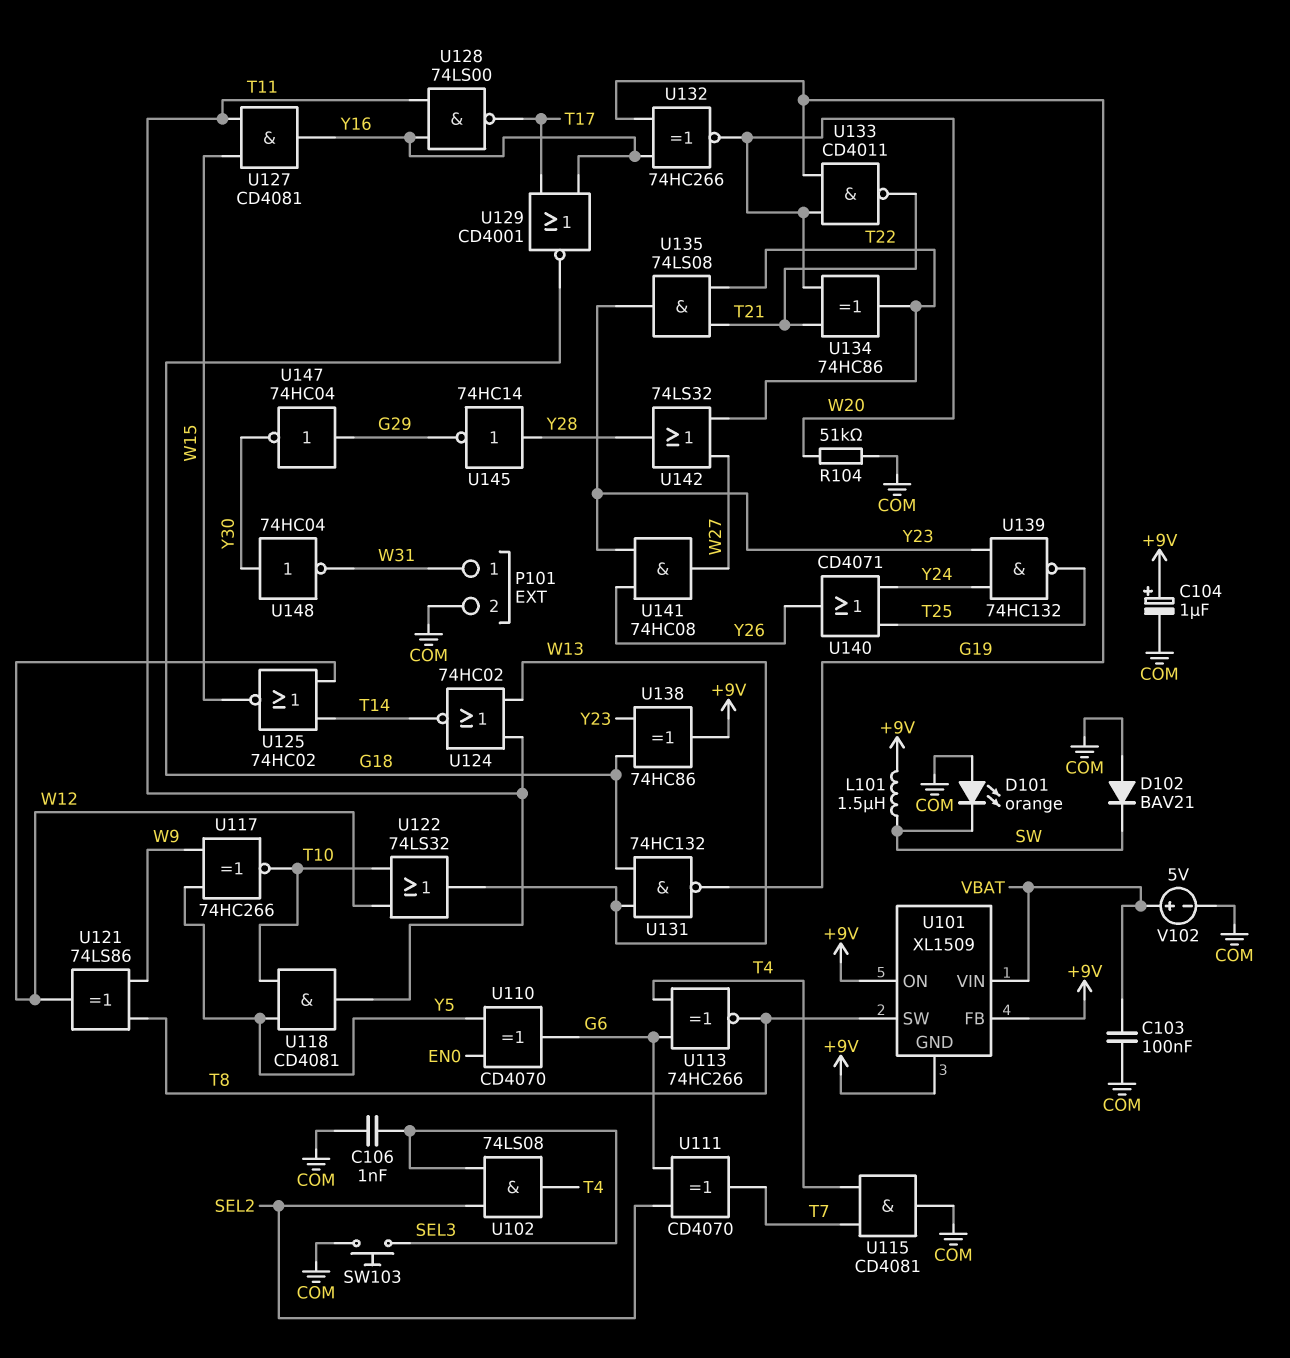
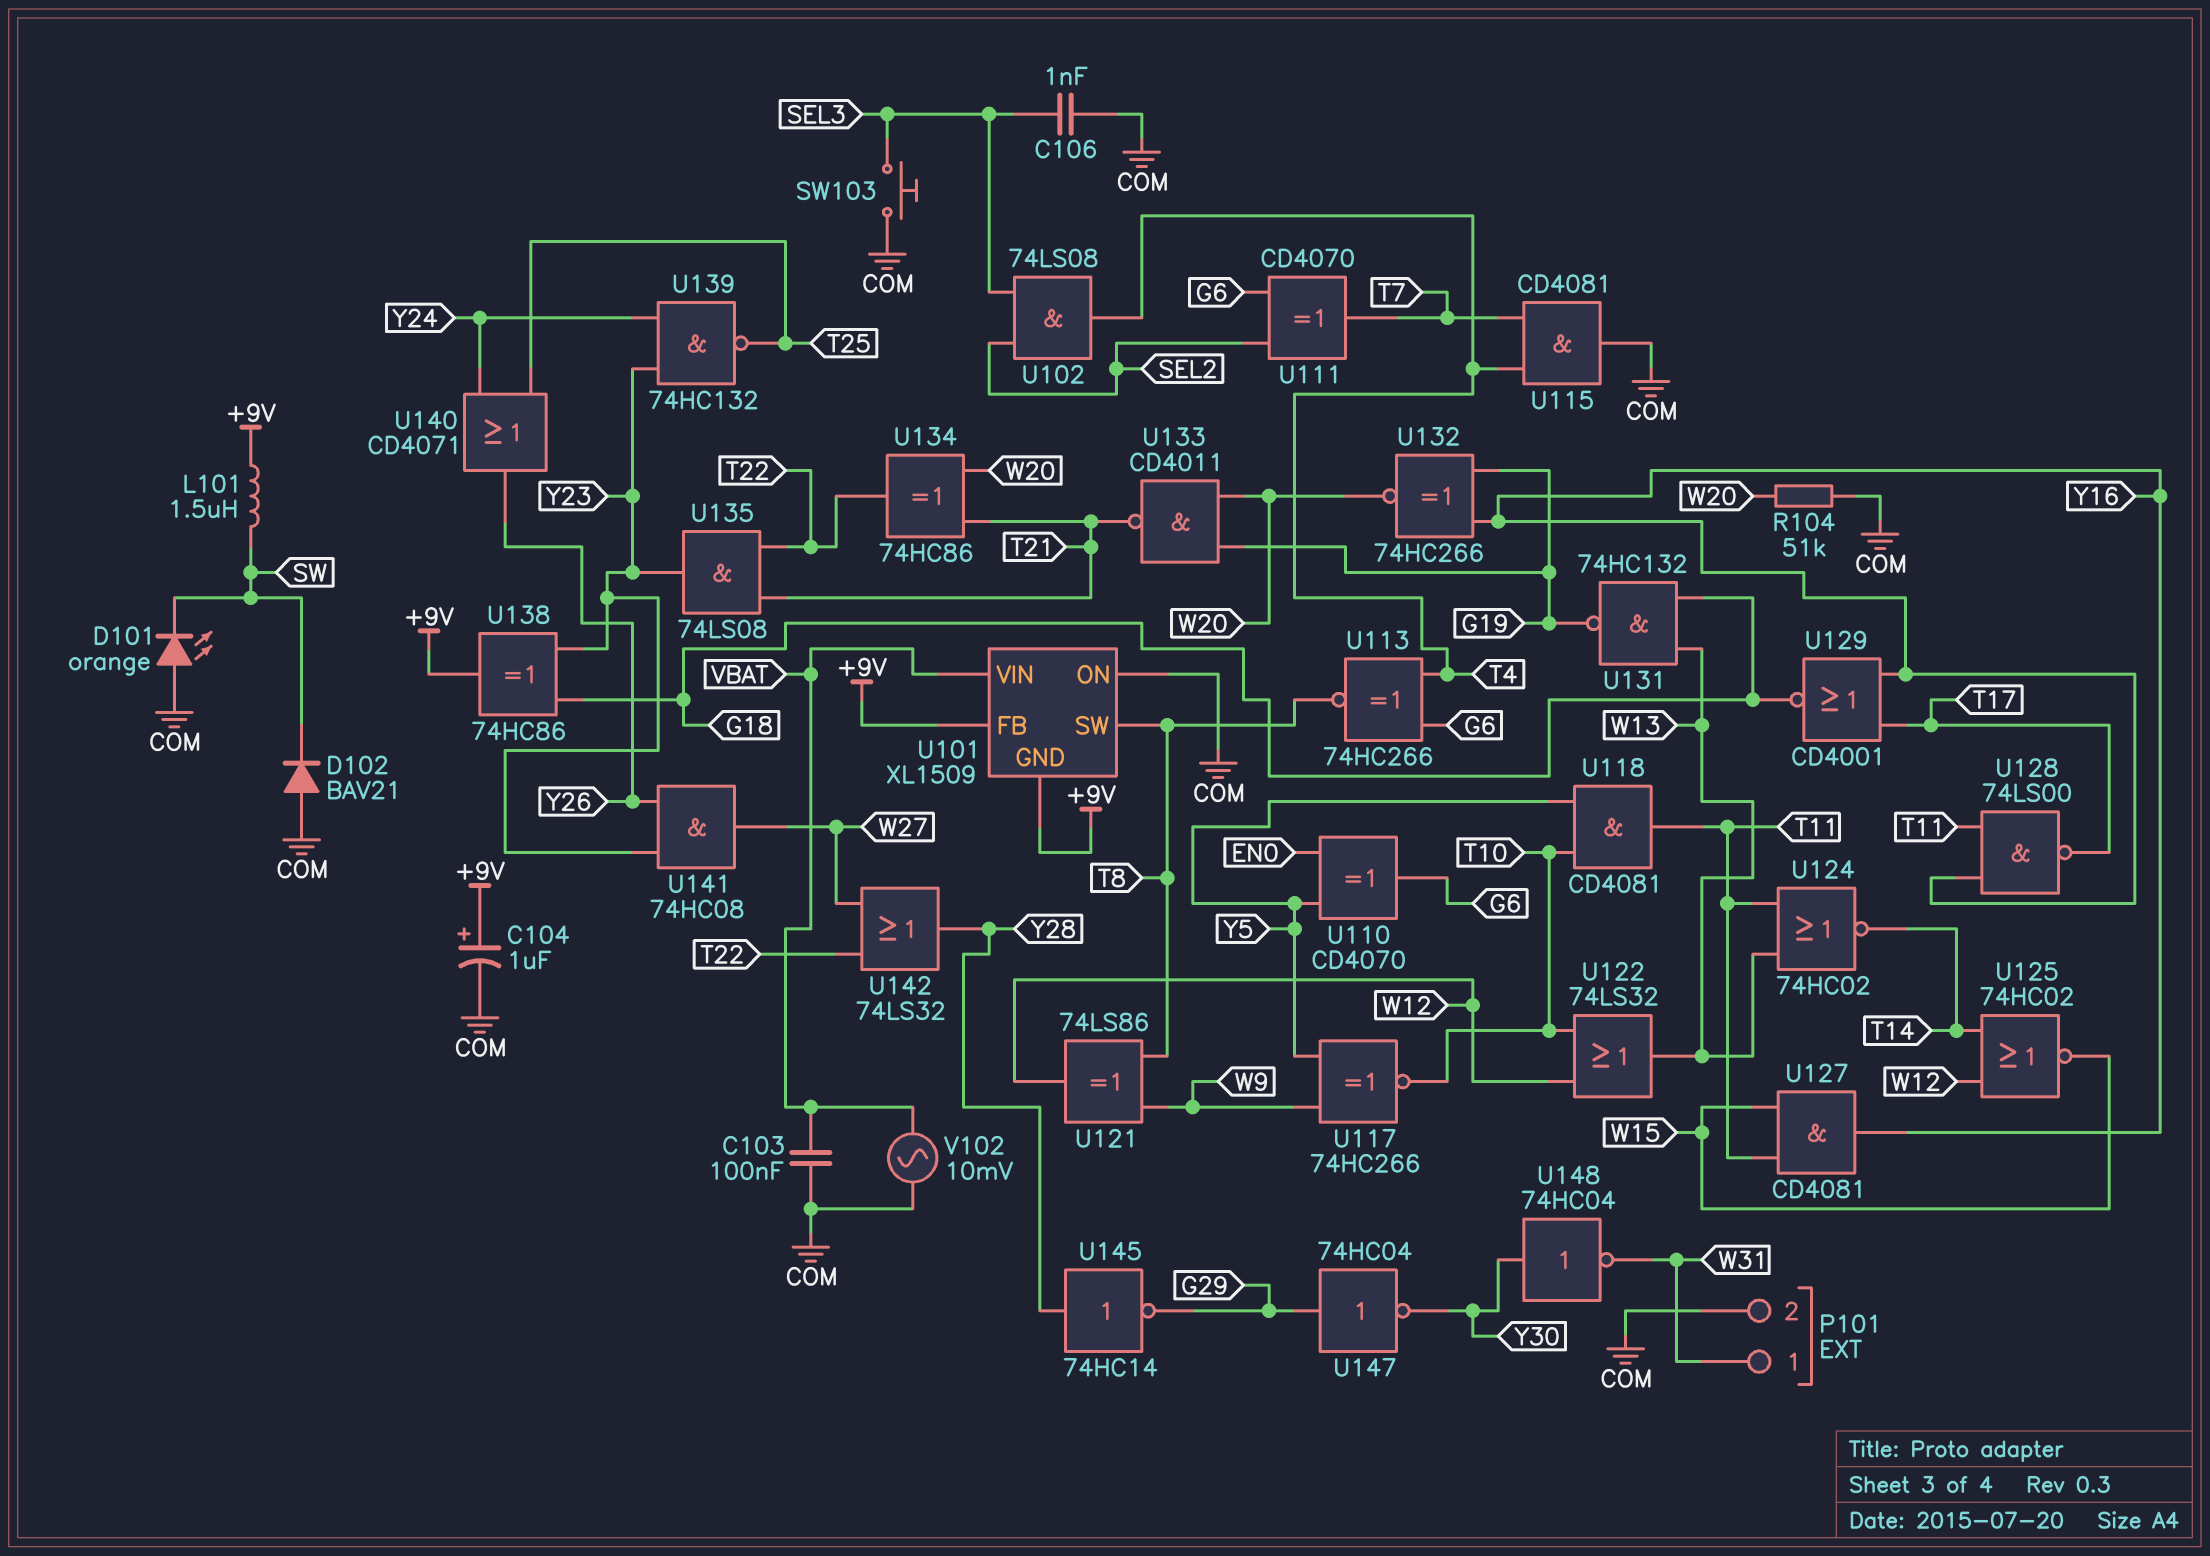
U101 pin ON: +9V -> COM
V102: 5V (plus VBAT, minus COM) -> AC 10mV (COM, VBAT)

